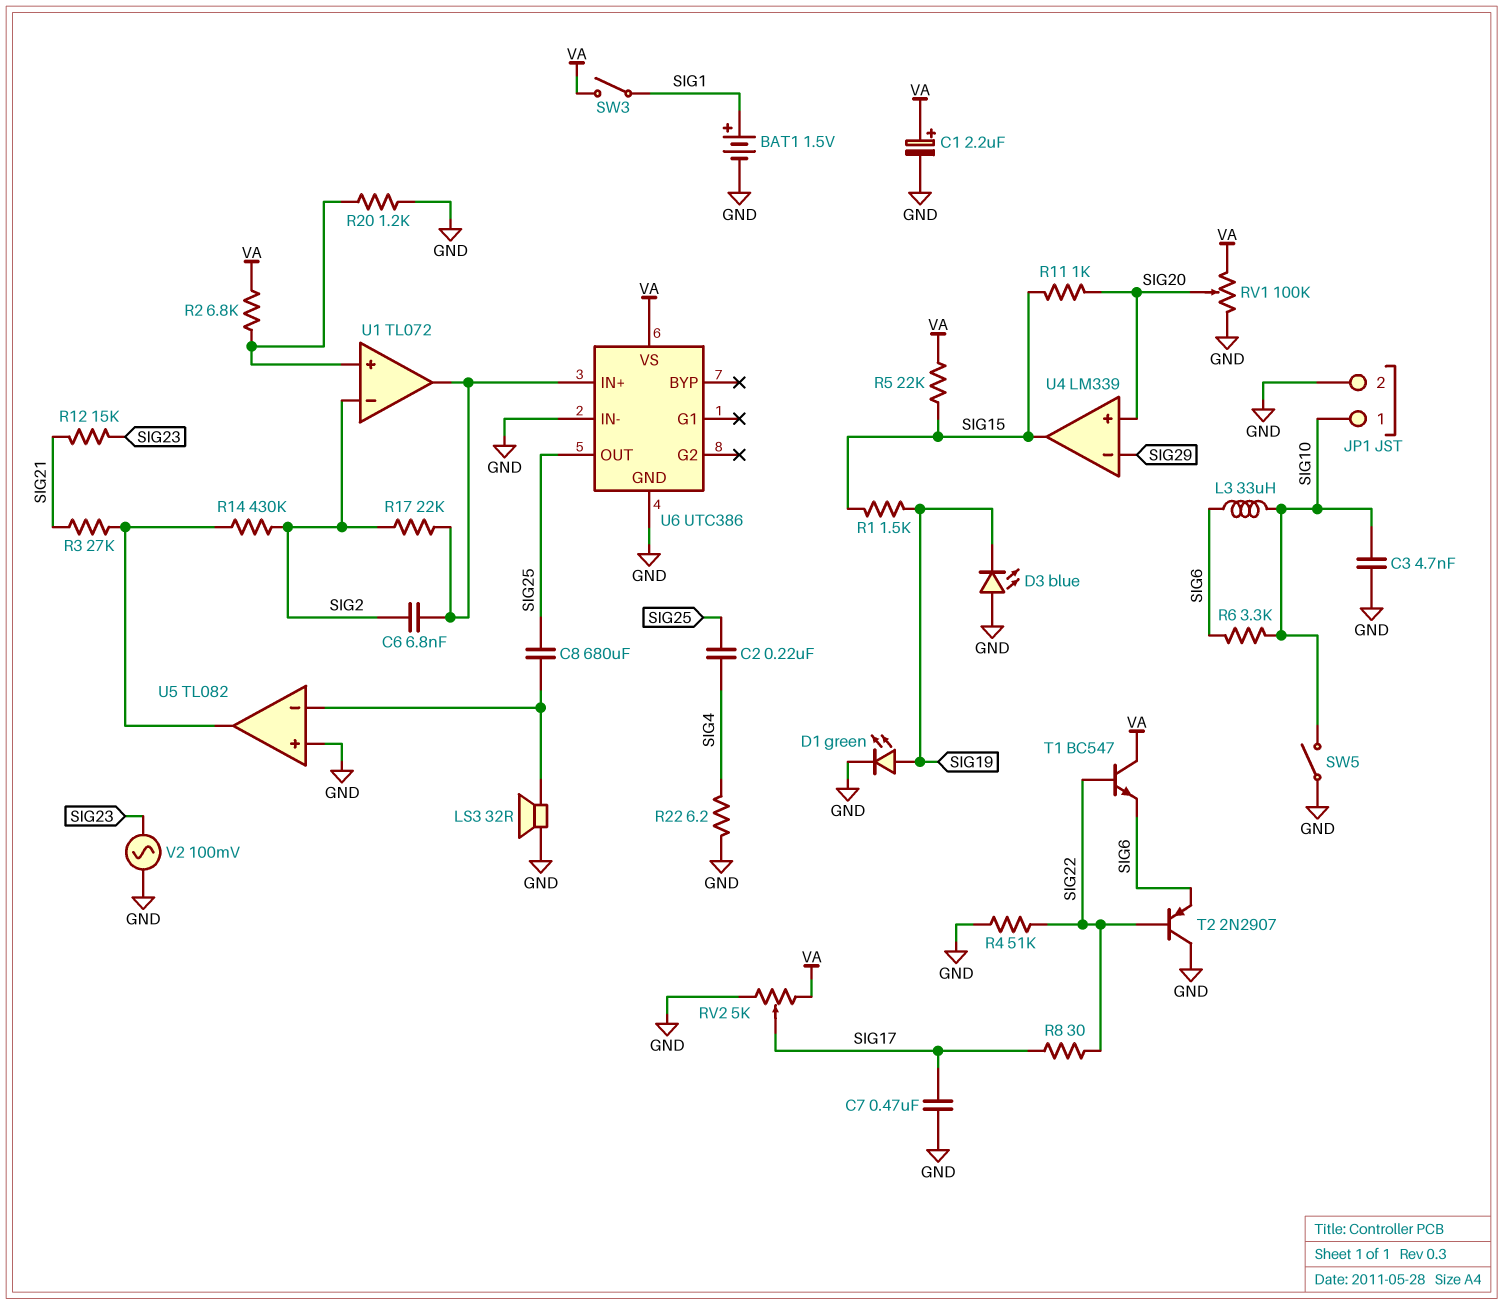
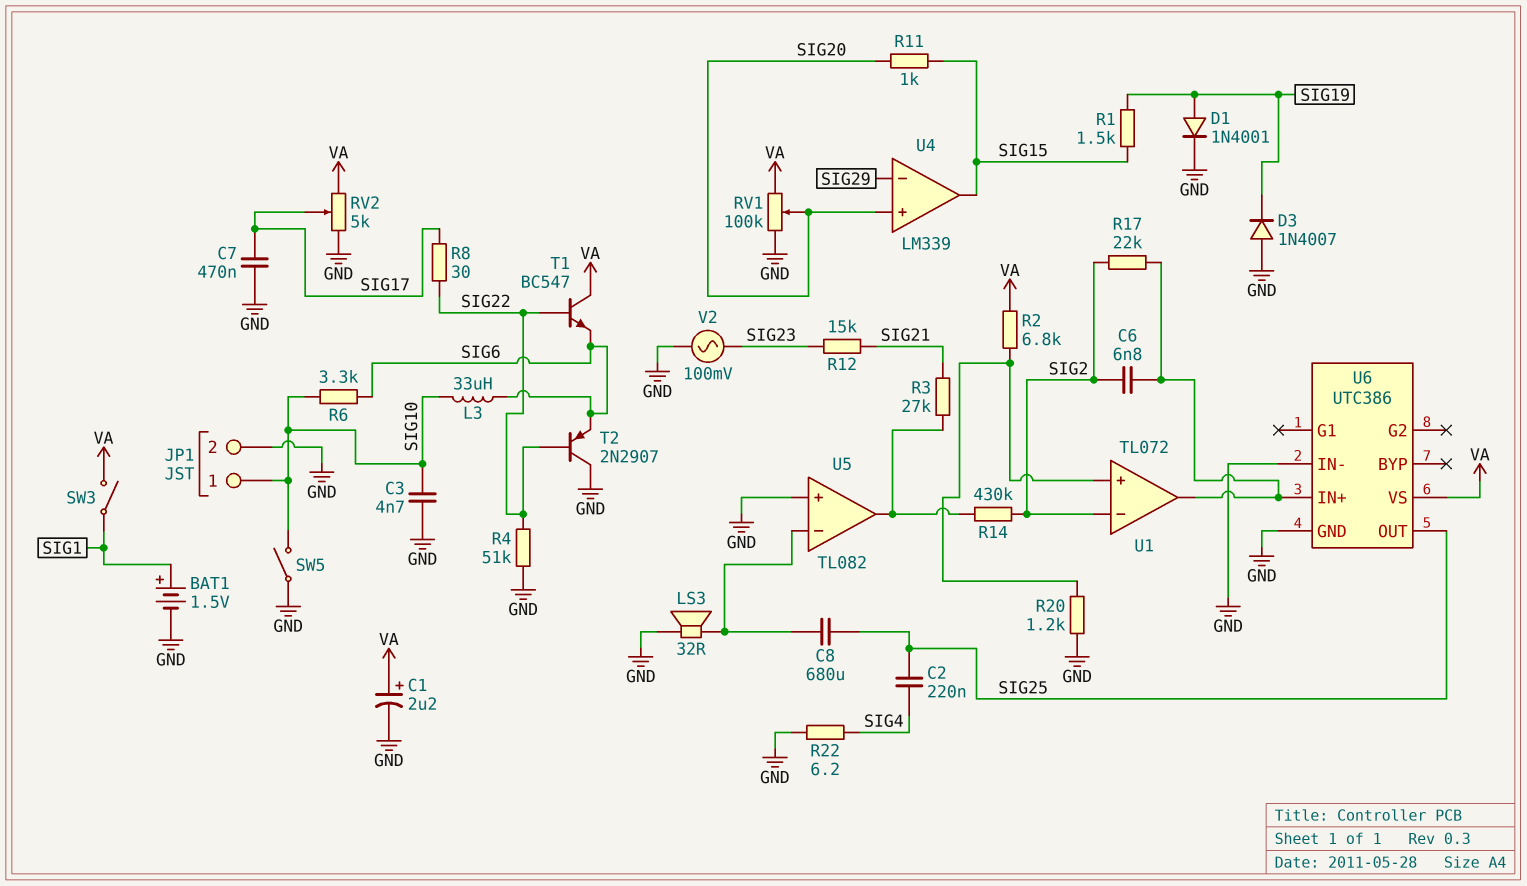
D1: LED green (A SIG19, K GND) -> diode 1N4001 (A SIG19, K GND)
D3: LED blue (A GND, K SIG19) -> diode 1N4007 (A GND, K SIG19)
R5: 22k (SIG15, VA) -> none

